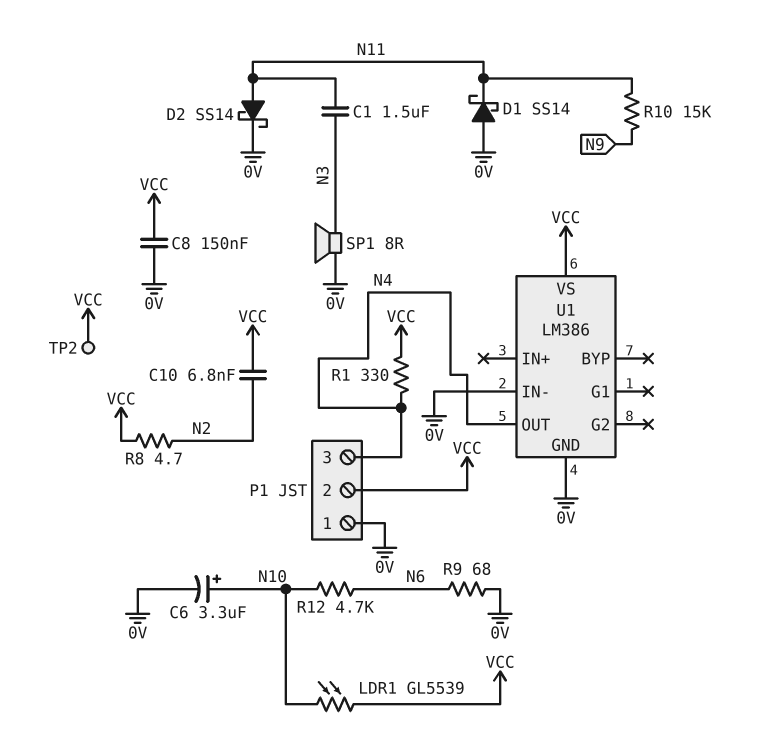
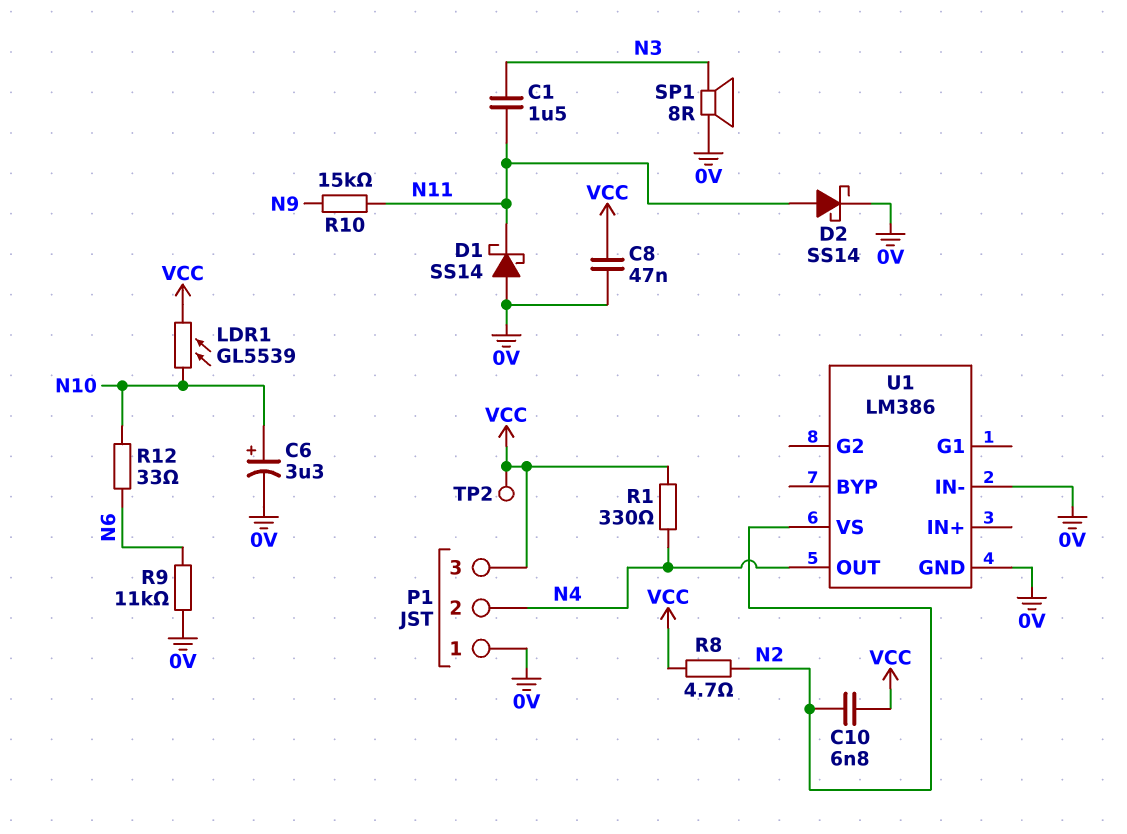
C8: 150nF (0V, VCC) -> 47nF (0V, VCC)
P1 pin 2: VCC -> N4
P1 pin 3: N4 -> VCC
R9: 68 (0V, N6) -> 11k (0V, N6)
R12: 4.7k (N6, N10) -> 33 (N6, N10)
U1 pin VS: VCC -> N2

